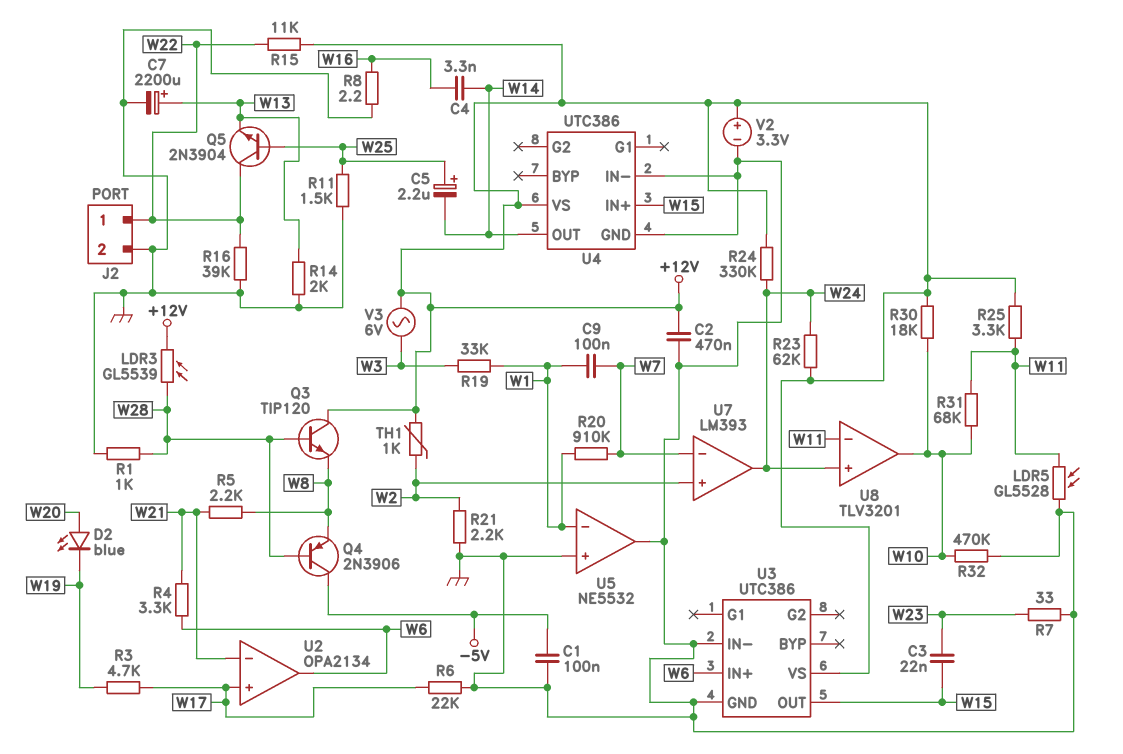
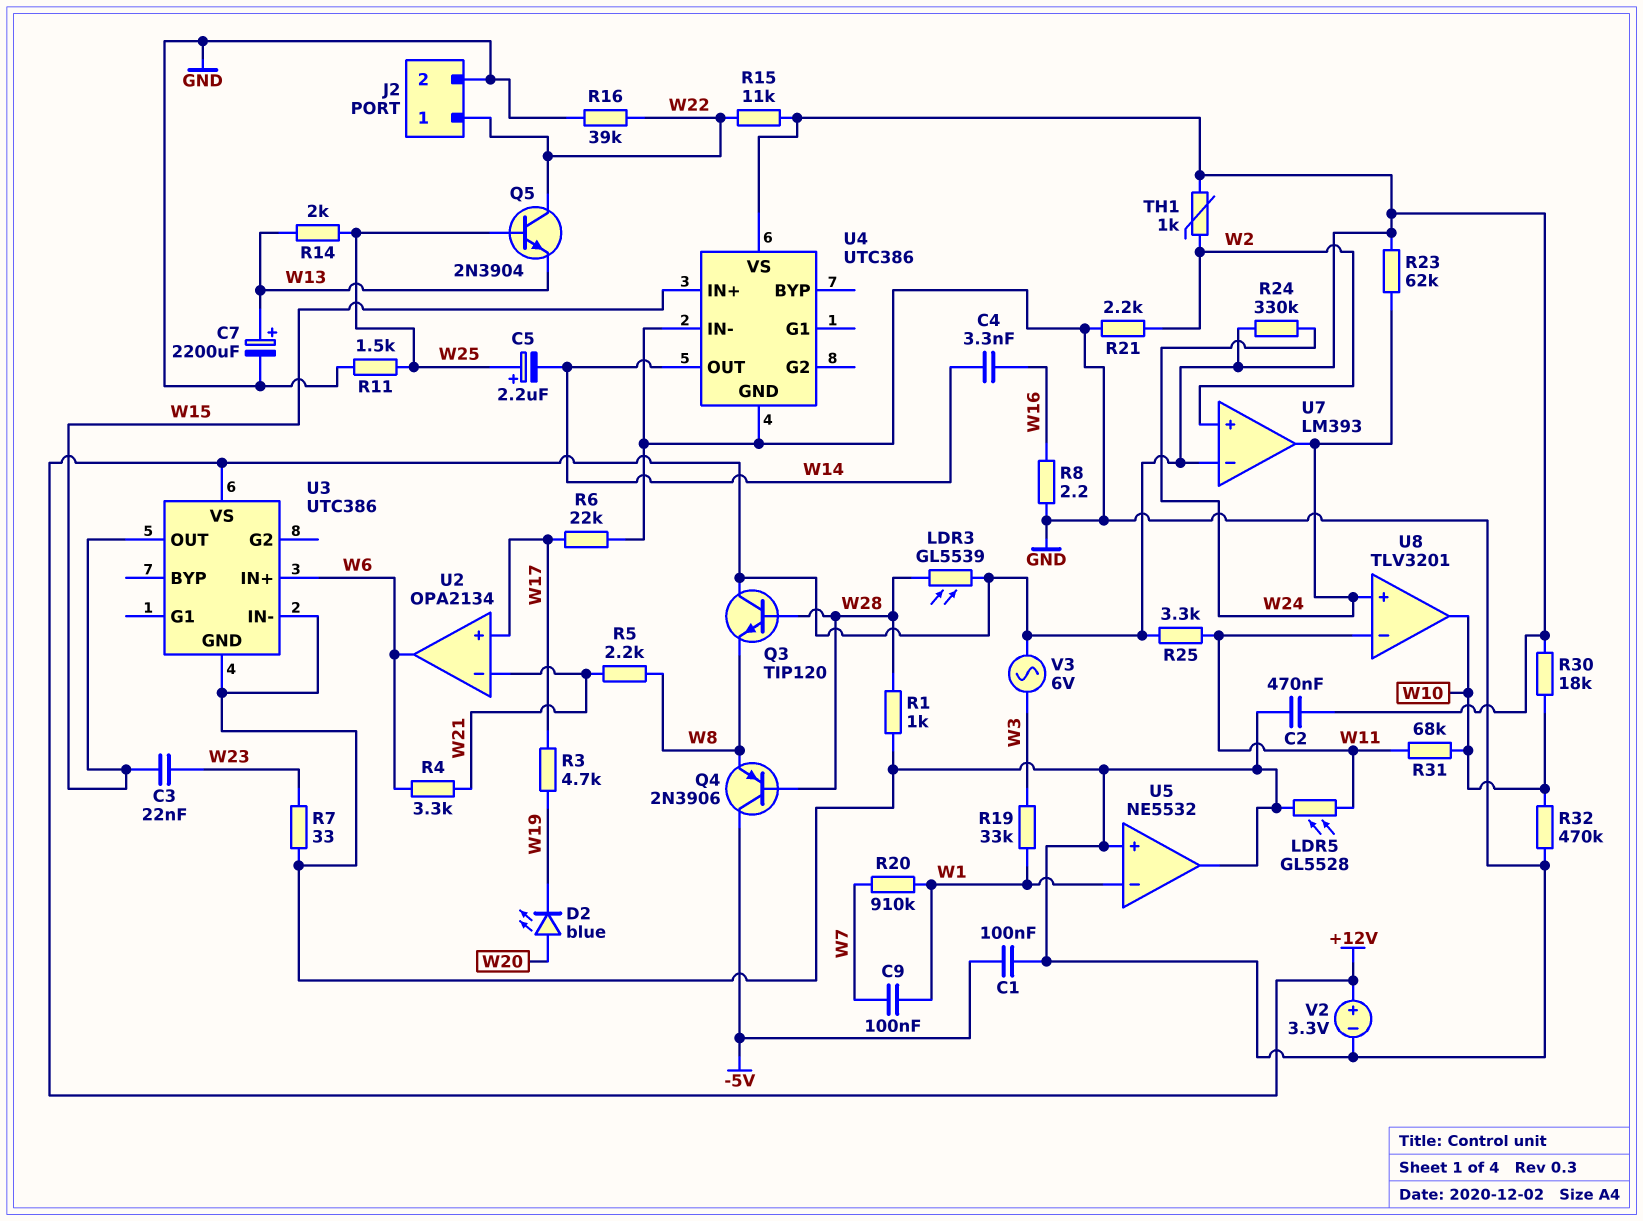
R14: 2k (GND, W13) -> 2k (W13, W25)
U7 pin in-: W7 -> +12V

